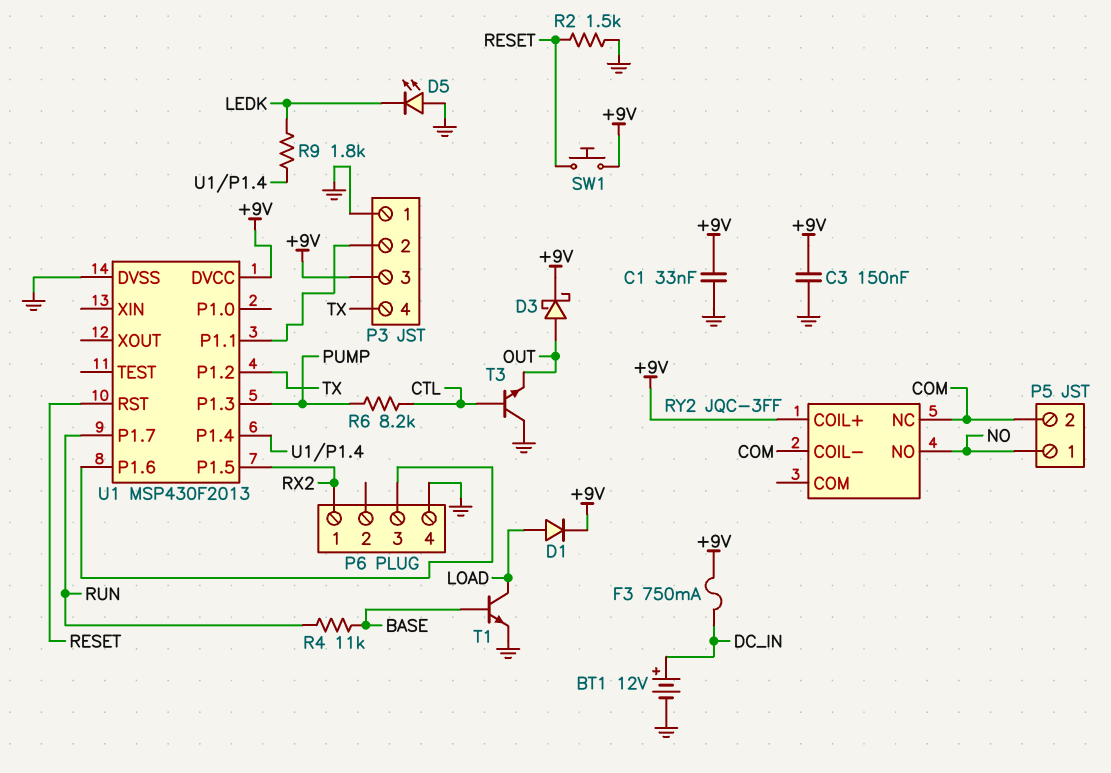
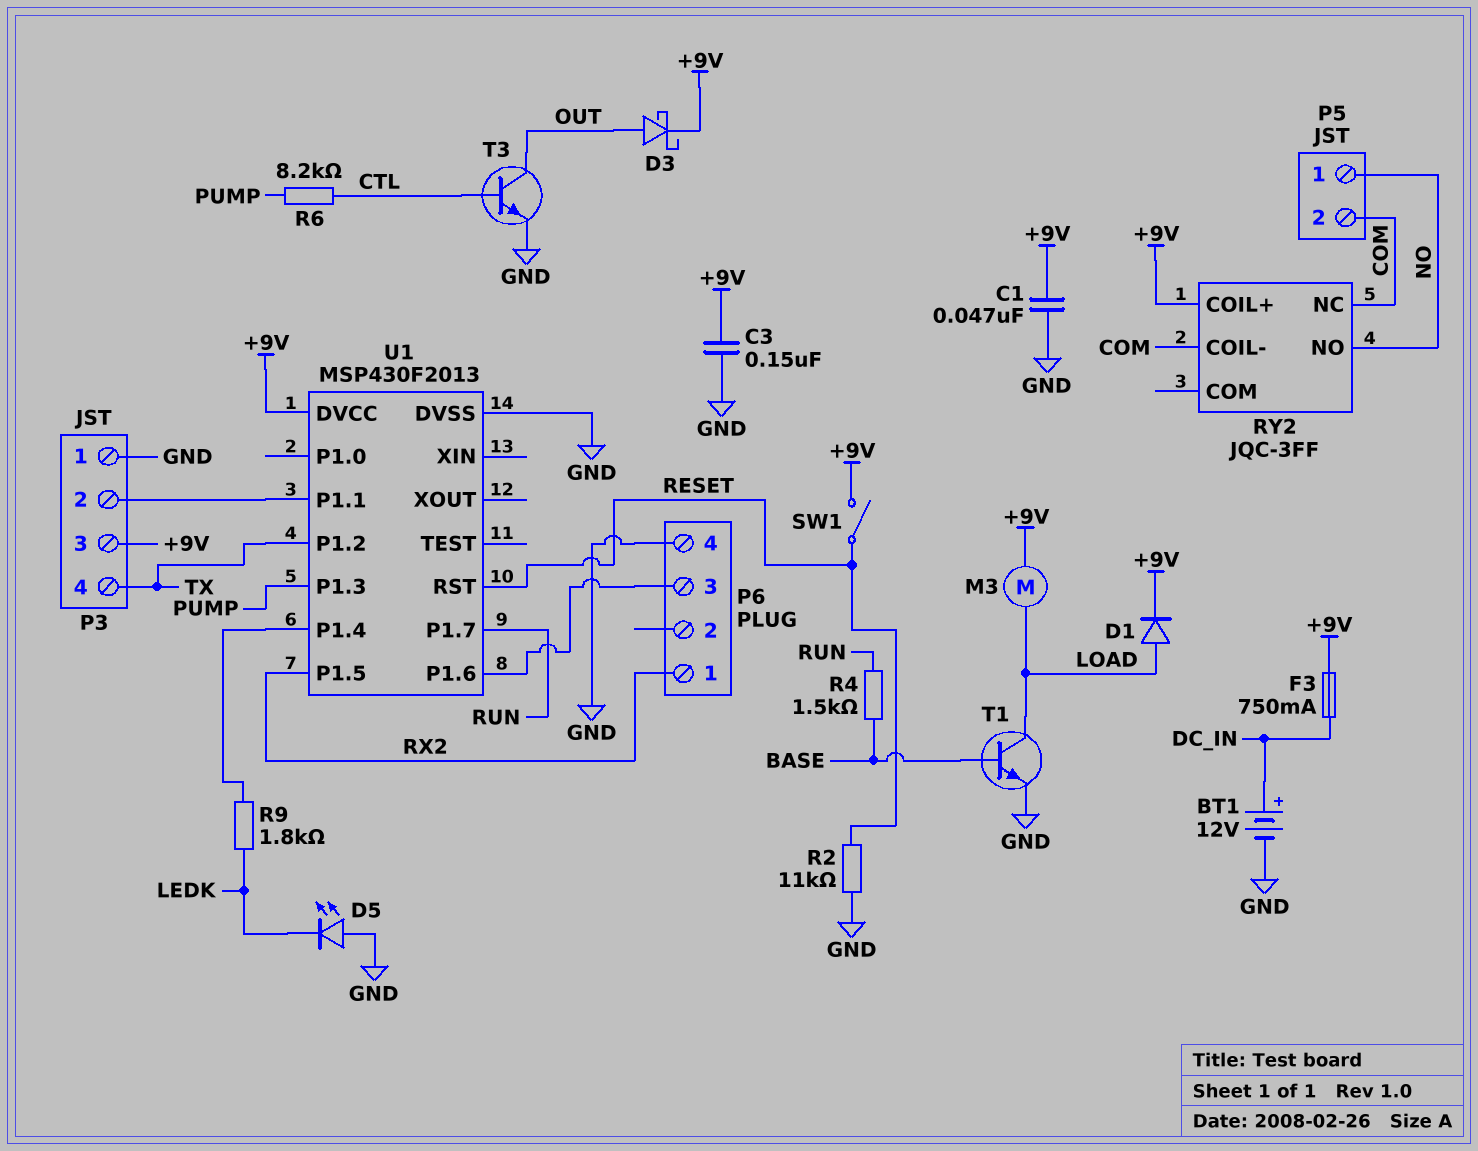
C1: 33nF (+9V, GND) -> 47nF (+9V, GND)
M3: none -> motor (+9V, LOAD)
R2: 1.5k (GND, RESET) -> 11k (GND, RESET)
R4: 11k (BASE, RUN) -> 1.5k (BASE, RUN)
SW1: button (+9V, RESET) -> switch (+9V, RESET)
T3: NPN (B CTL, C GND, E OUT) -> NPN (B CTL, C OUT, E GND)

